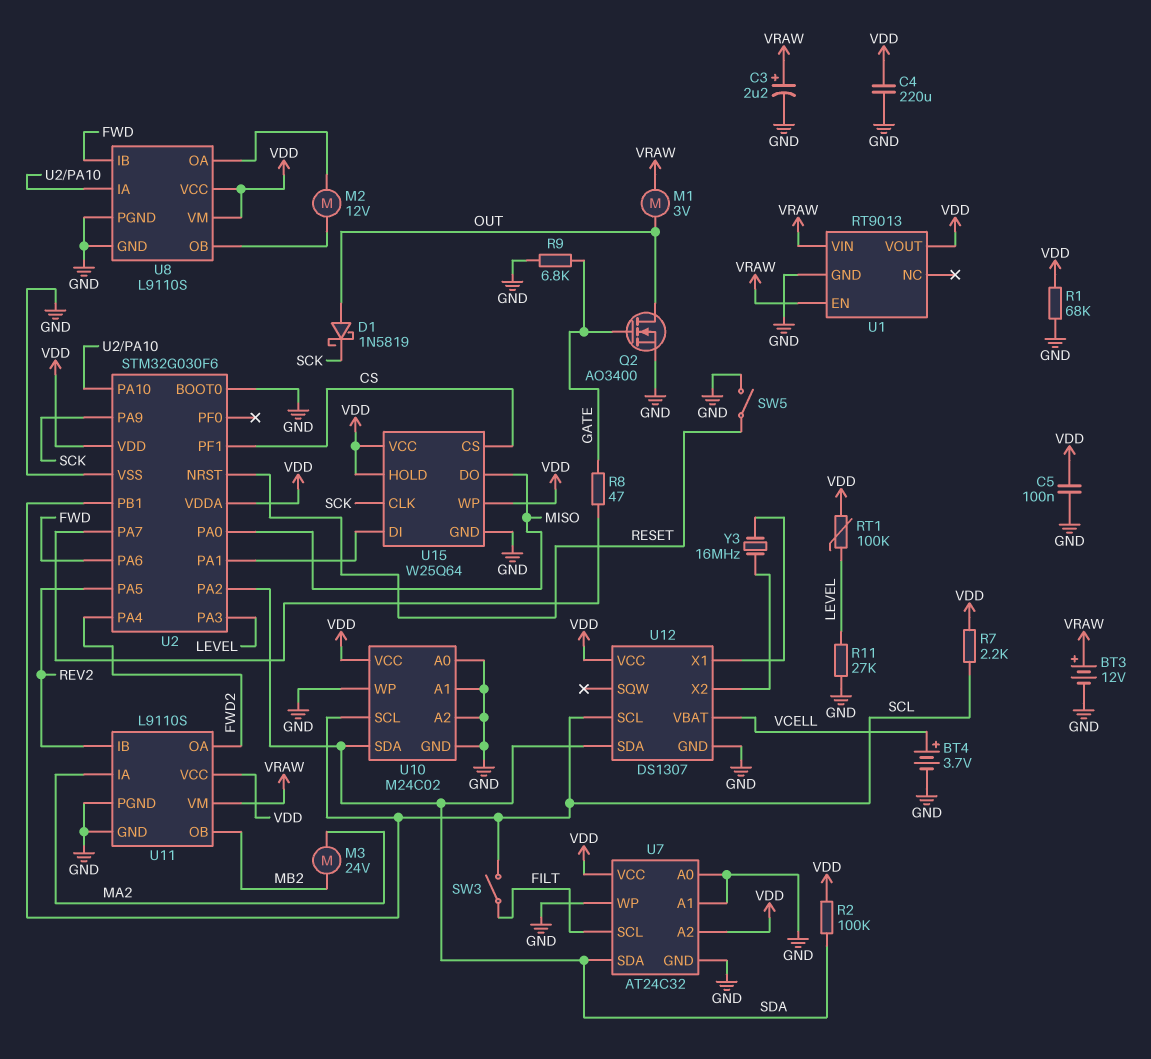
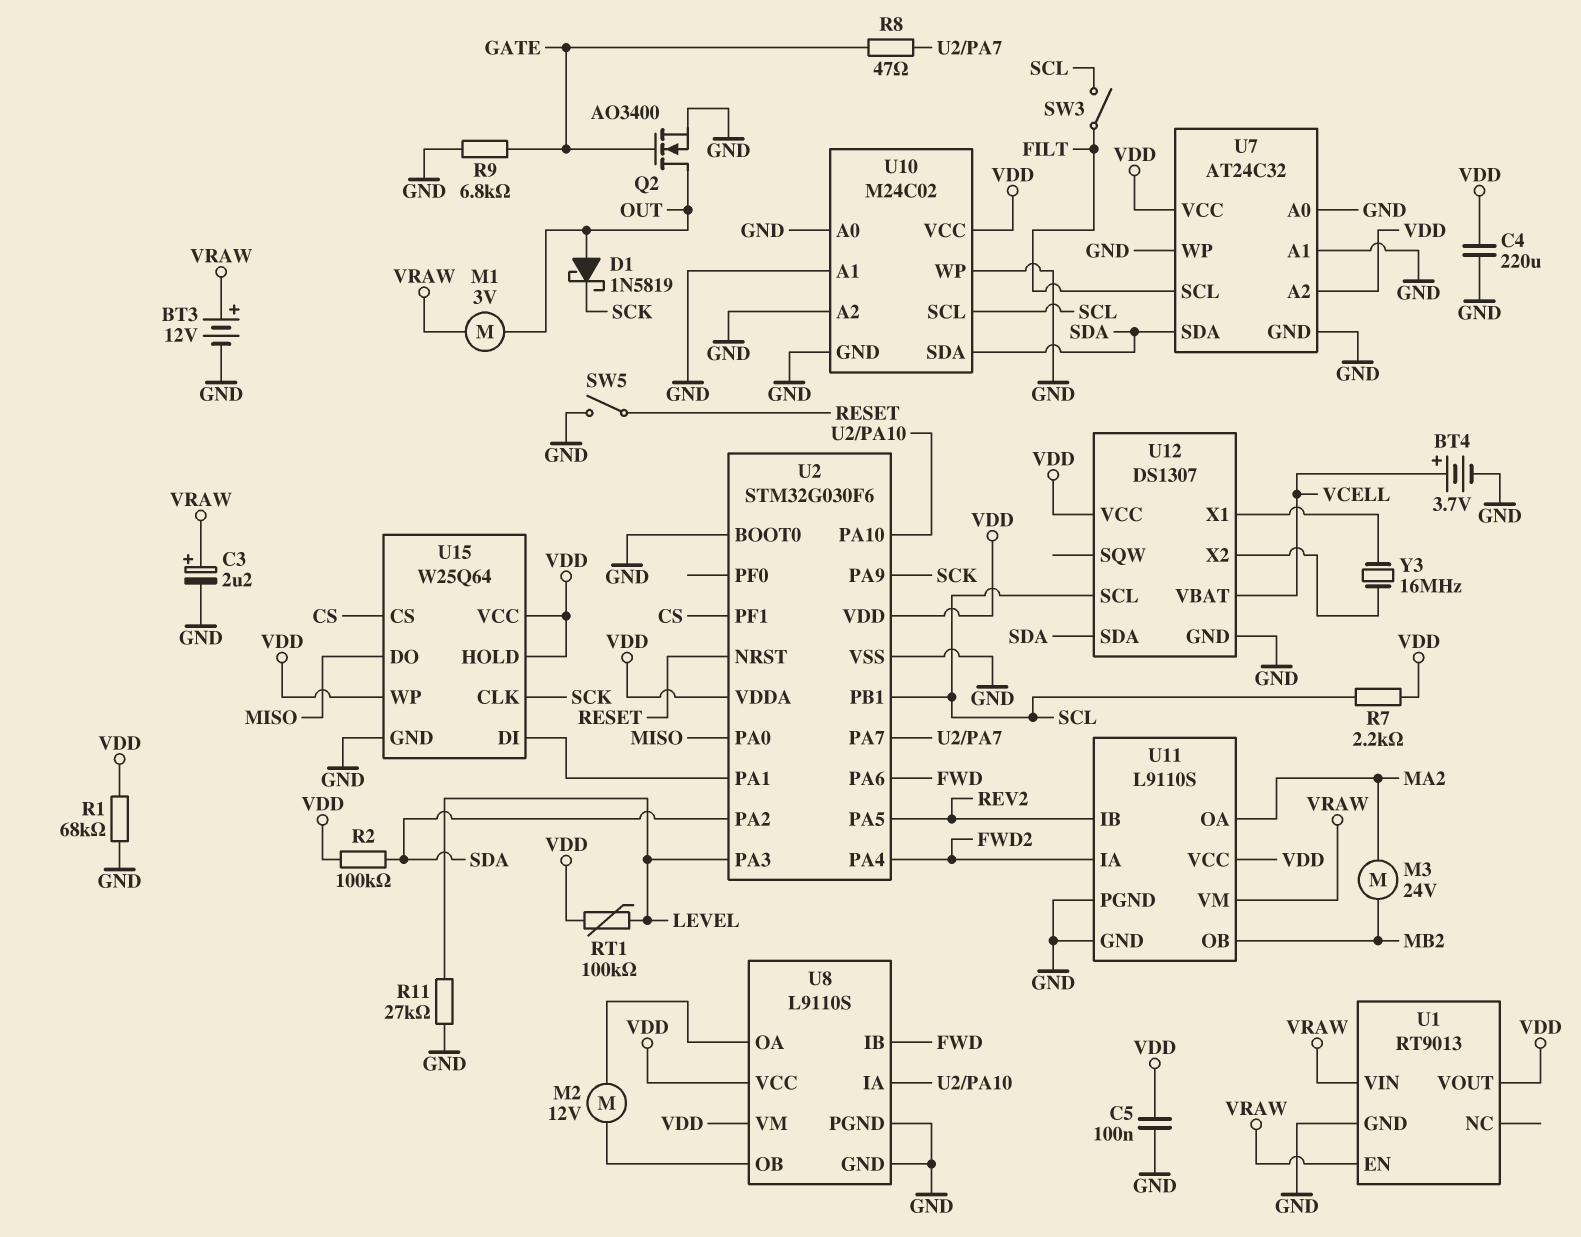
U11 pin IA: MA2 -> FWD2
U11 pin OA: FWD2 -> MA2

